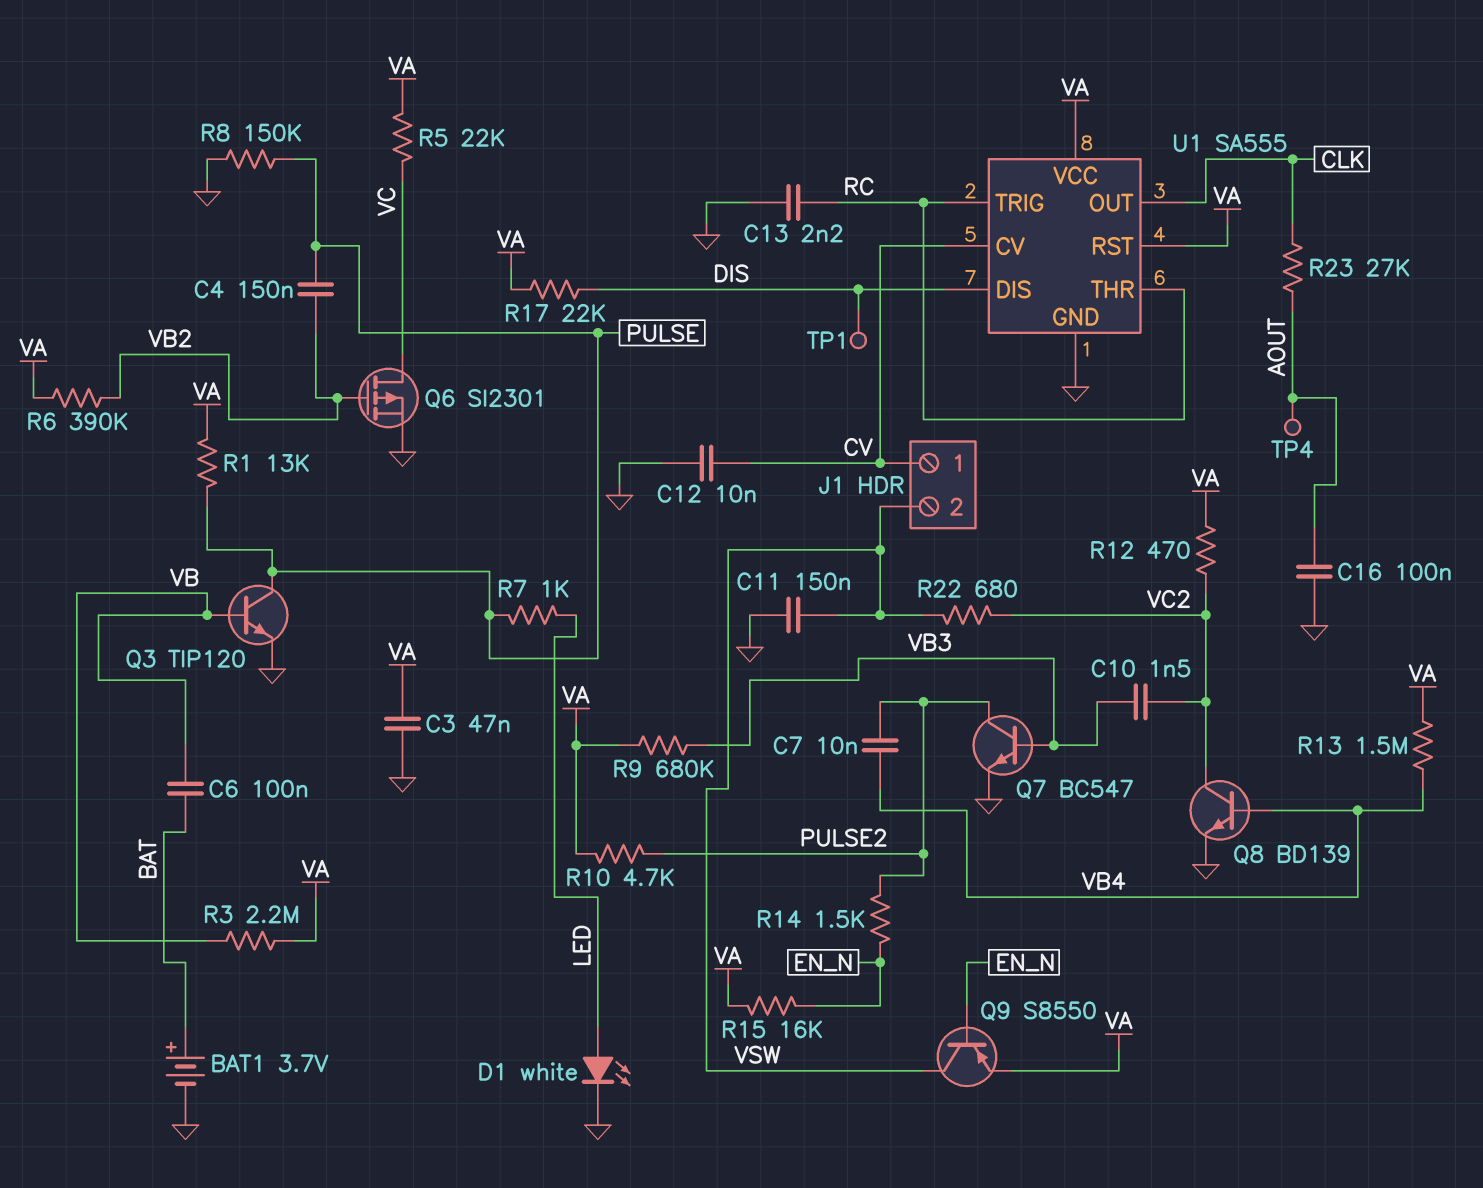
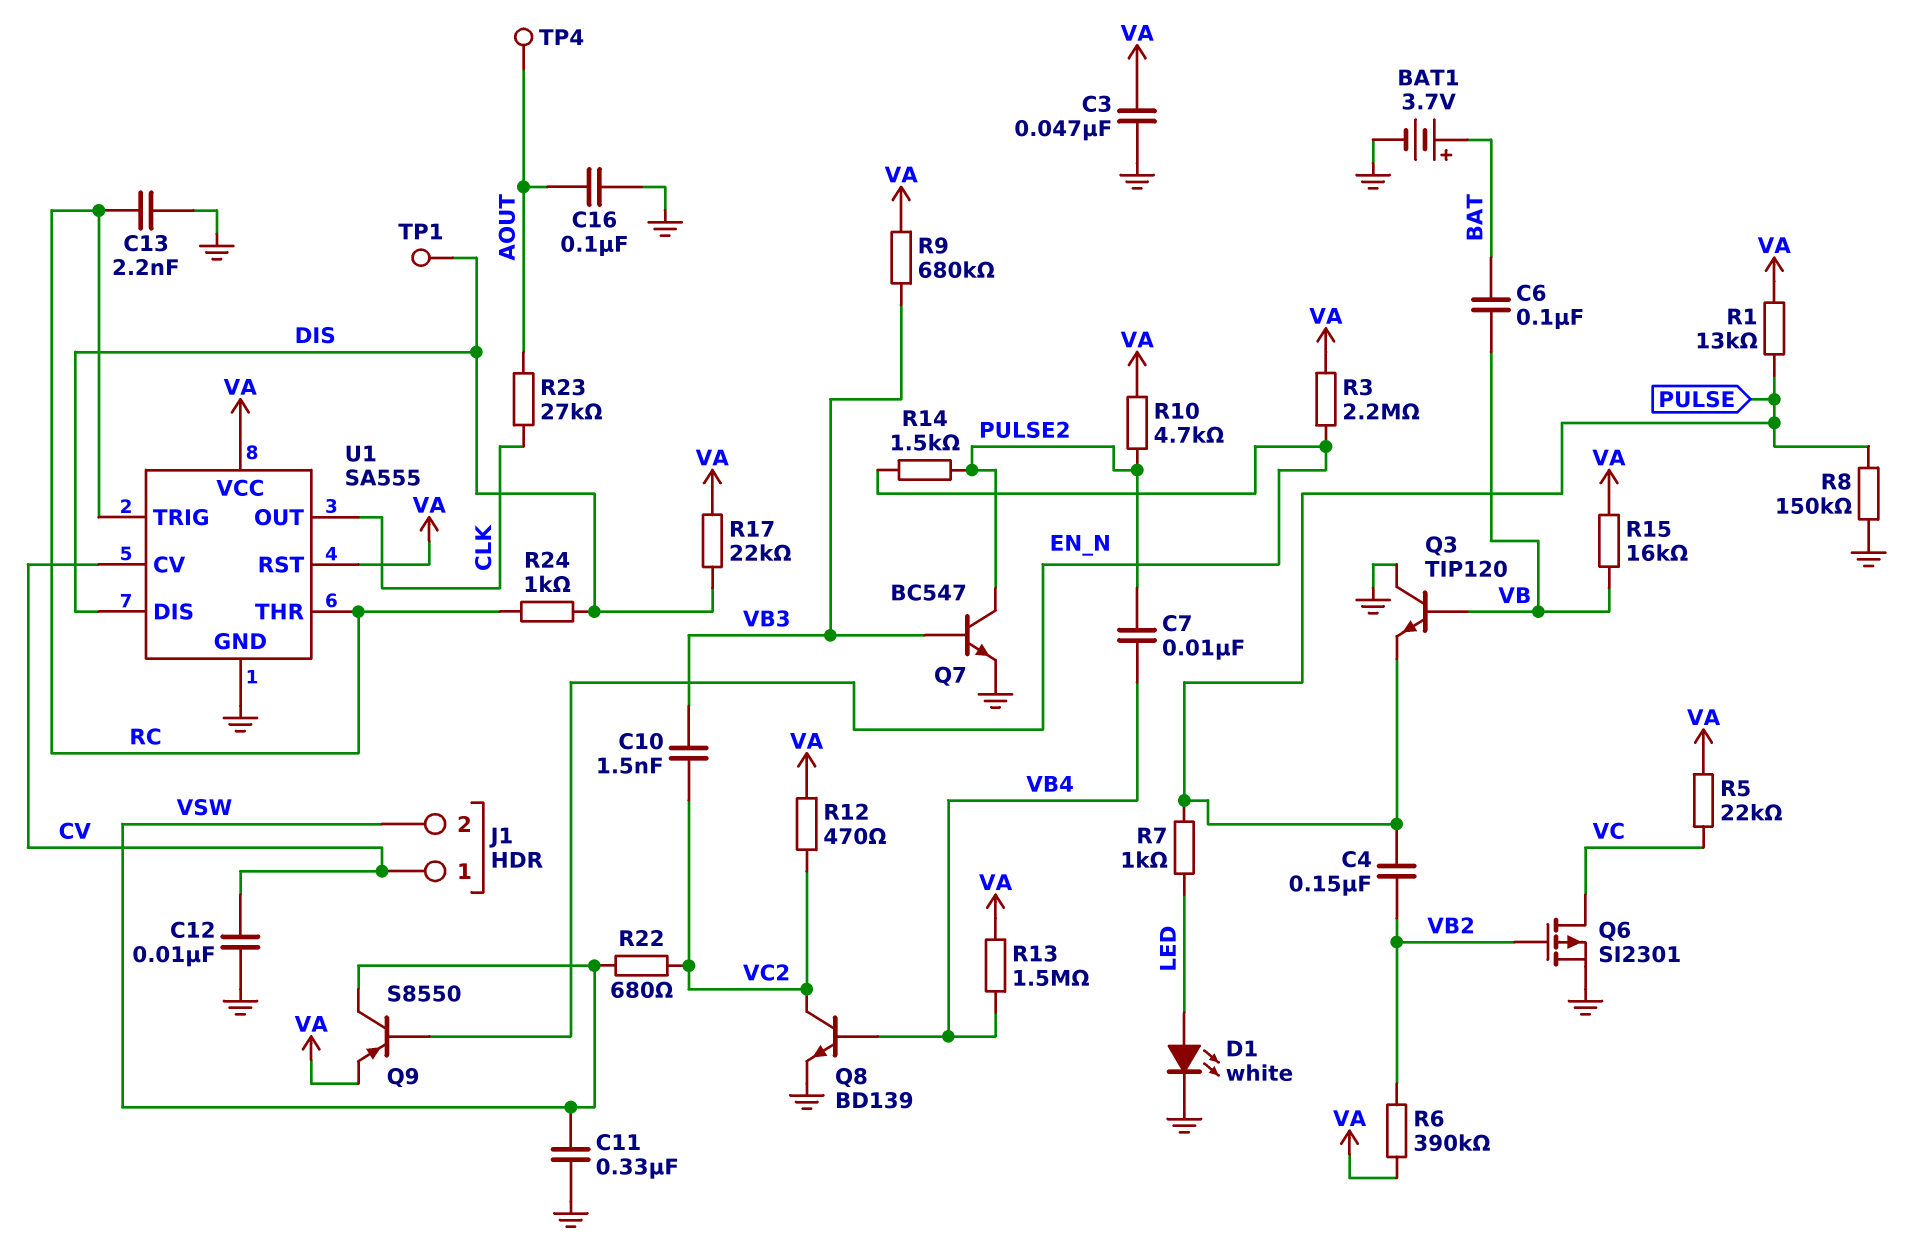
C11: 150nF (GND, VSW) -> 330nF (GND, VSW)
Q3: NPN TIP120 (B VB, C PULSE, E GND) -> NPN TIP120 (B VB, C GND, E PULSE)
R3: 2.2M (VA, VB) -> 2.2M (EN_N, VA)
R15: 16k (EN_N, VA) -> 16k (VA, VB)
R24: none -> 1k (DIS, RC)

